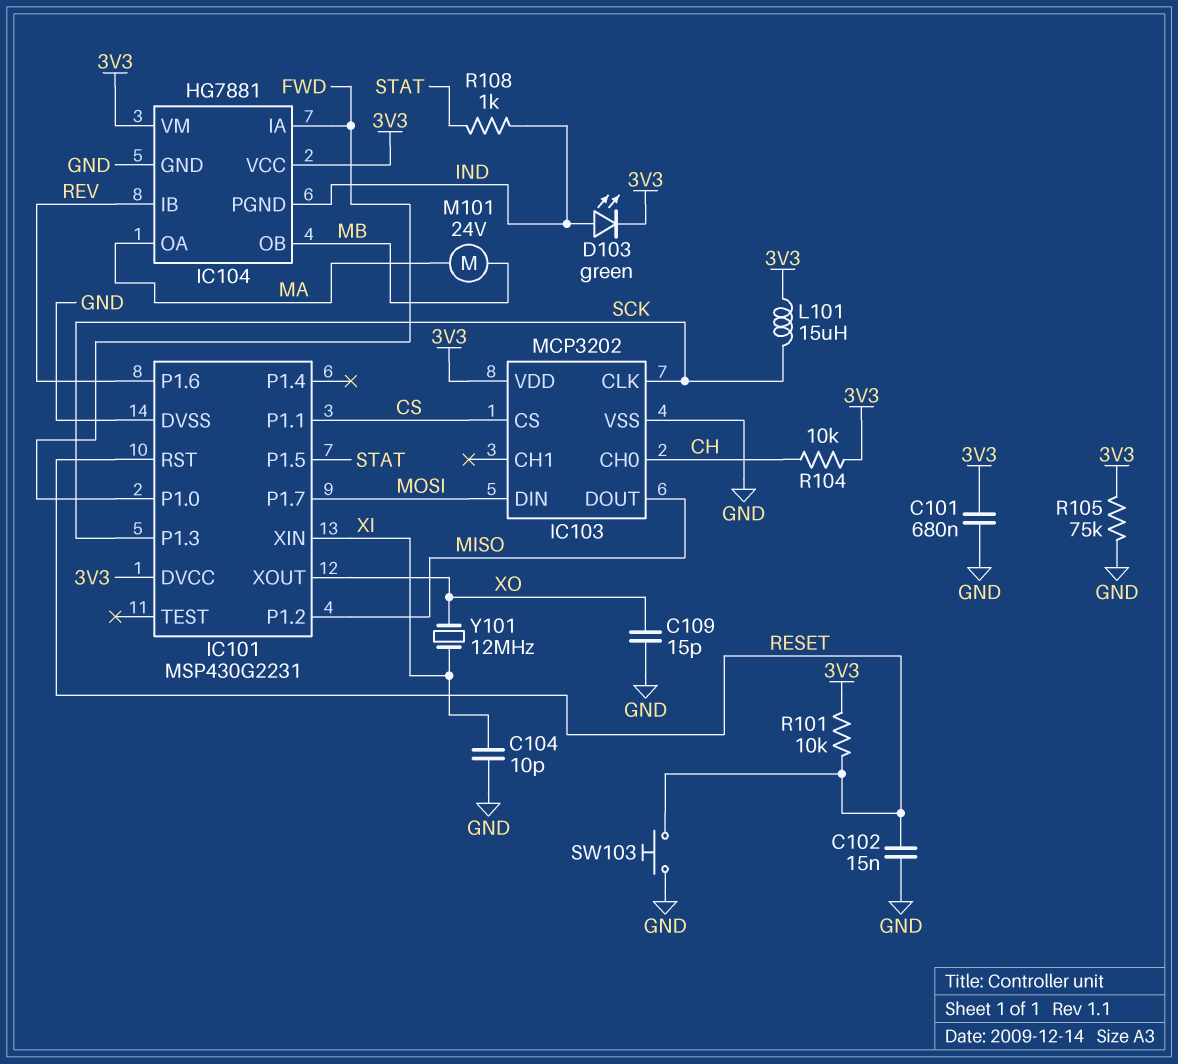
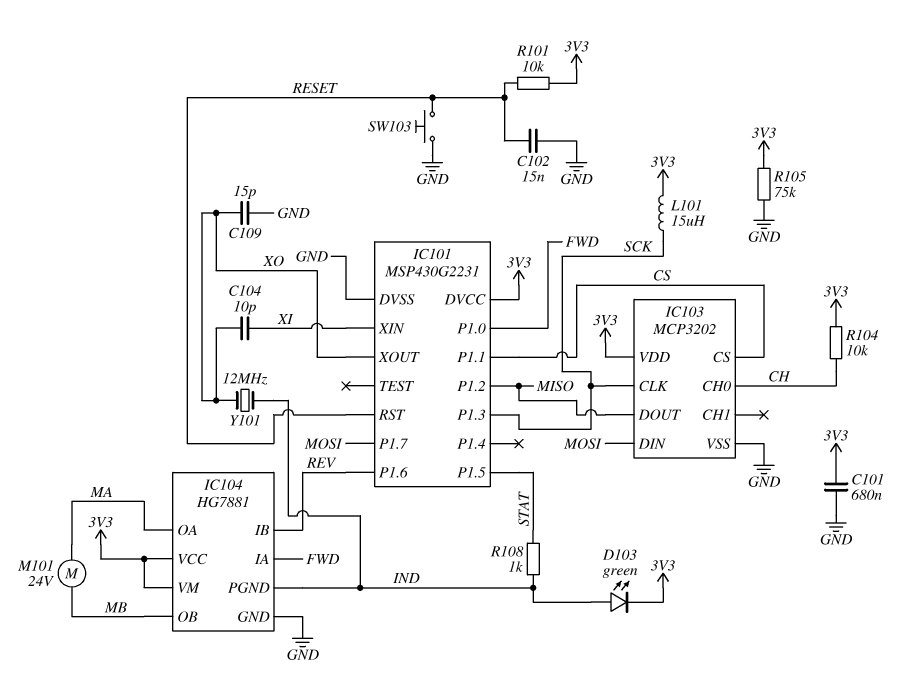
C104: 10pF (GND, XI) -> 10pF (XI, XO)
Y101: 12MHz (XI, XO) -> 12MHz (IND, XO)

